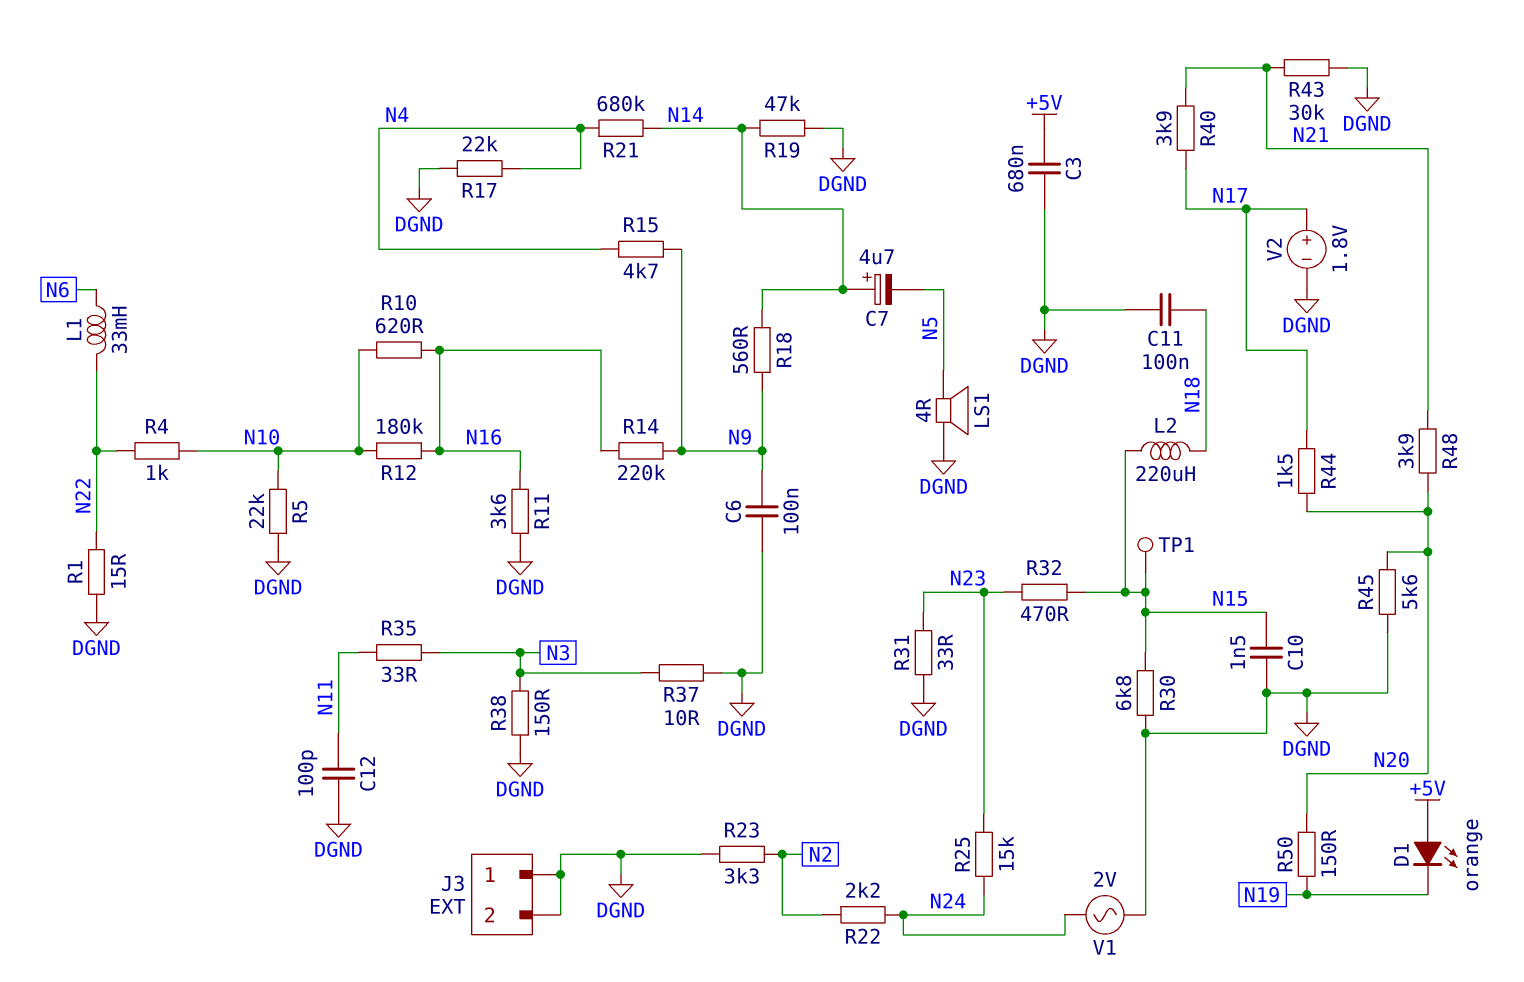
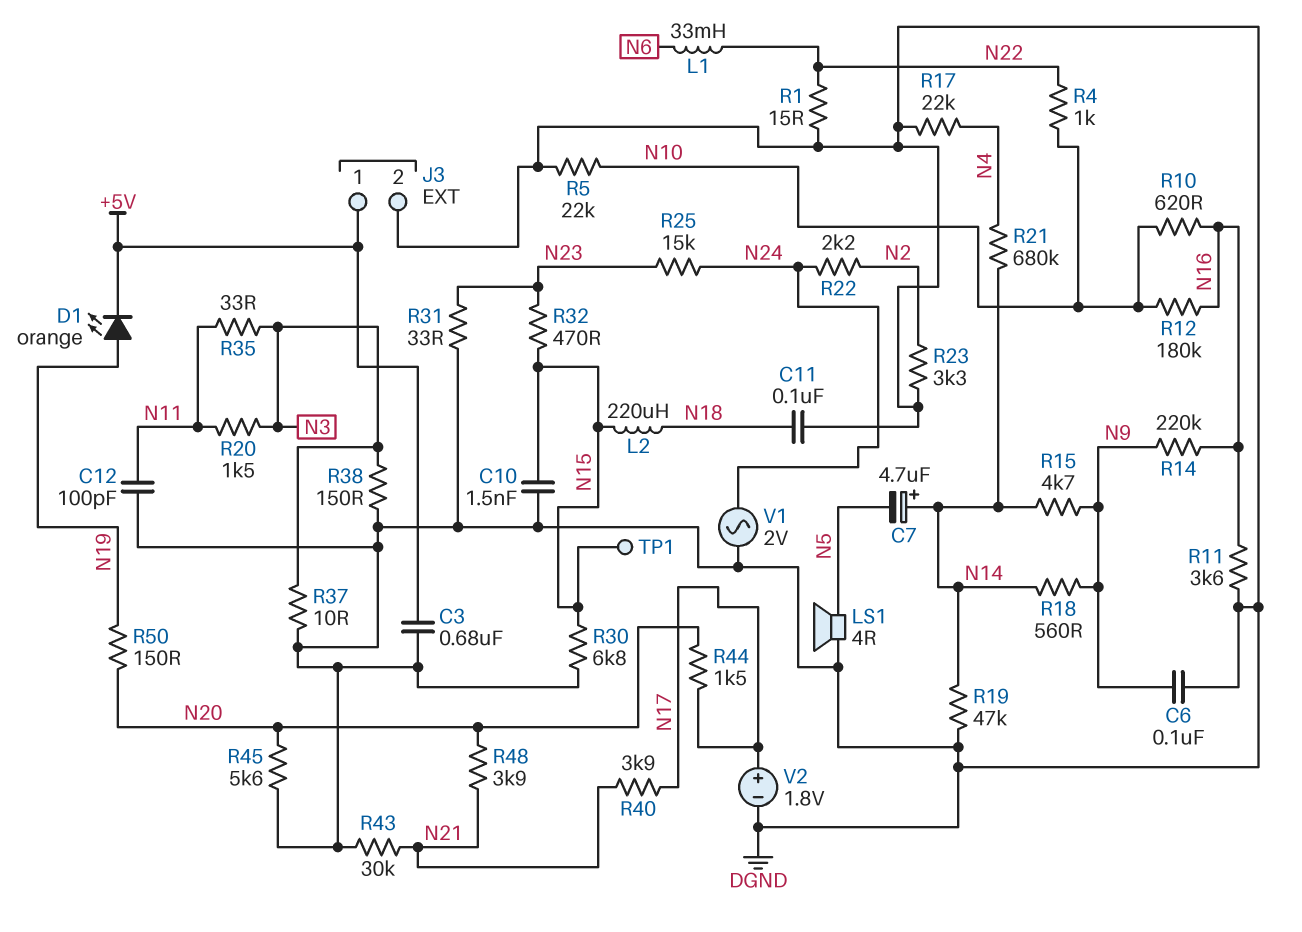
D1: LED orange (A +5V, K N19) -> LED orange (A N19, K +5V)
J3 pin 1: DGND -> +5V
R15: 4.7k (N4, N9) -> 4.7k (N9, N14)
R20: none -> 1.5k (N3, N11)

